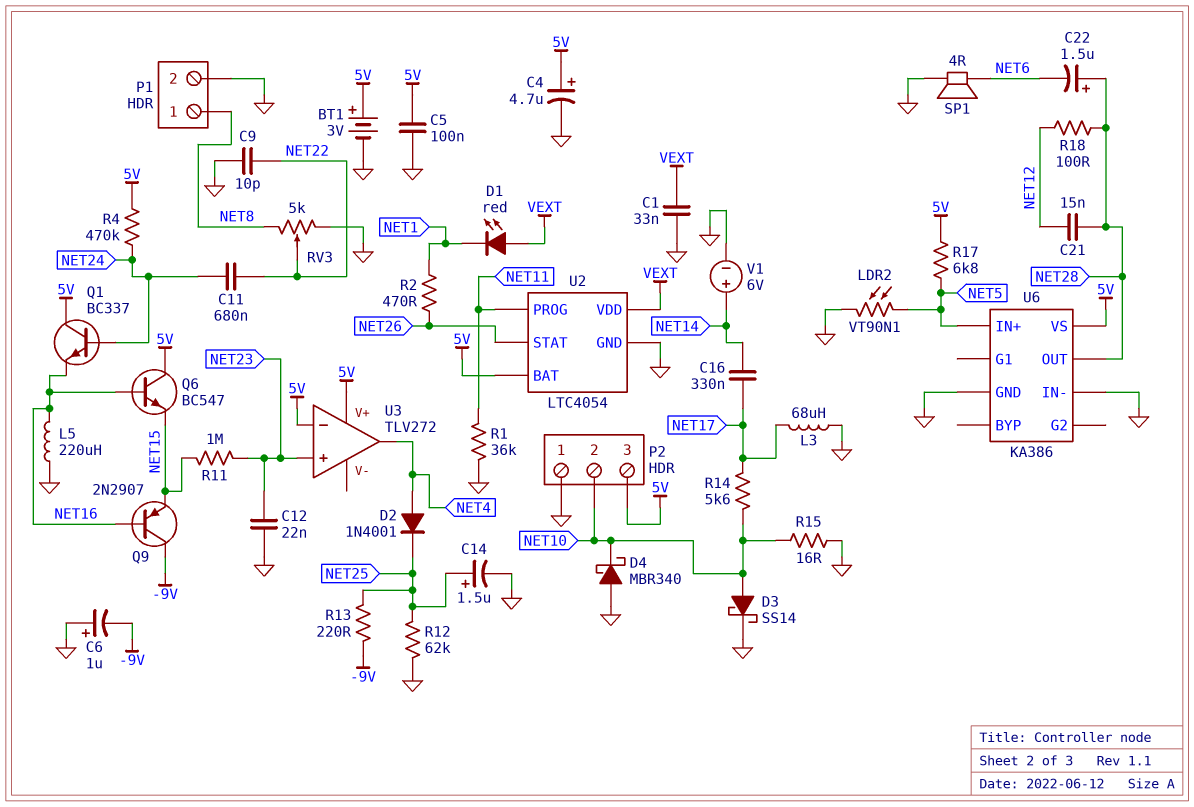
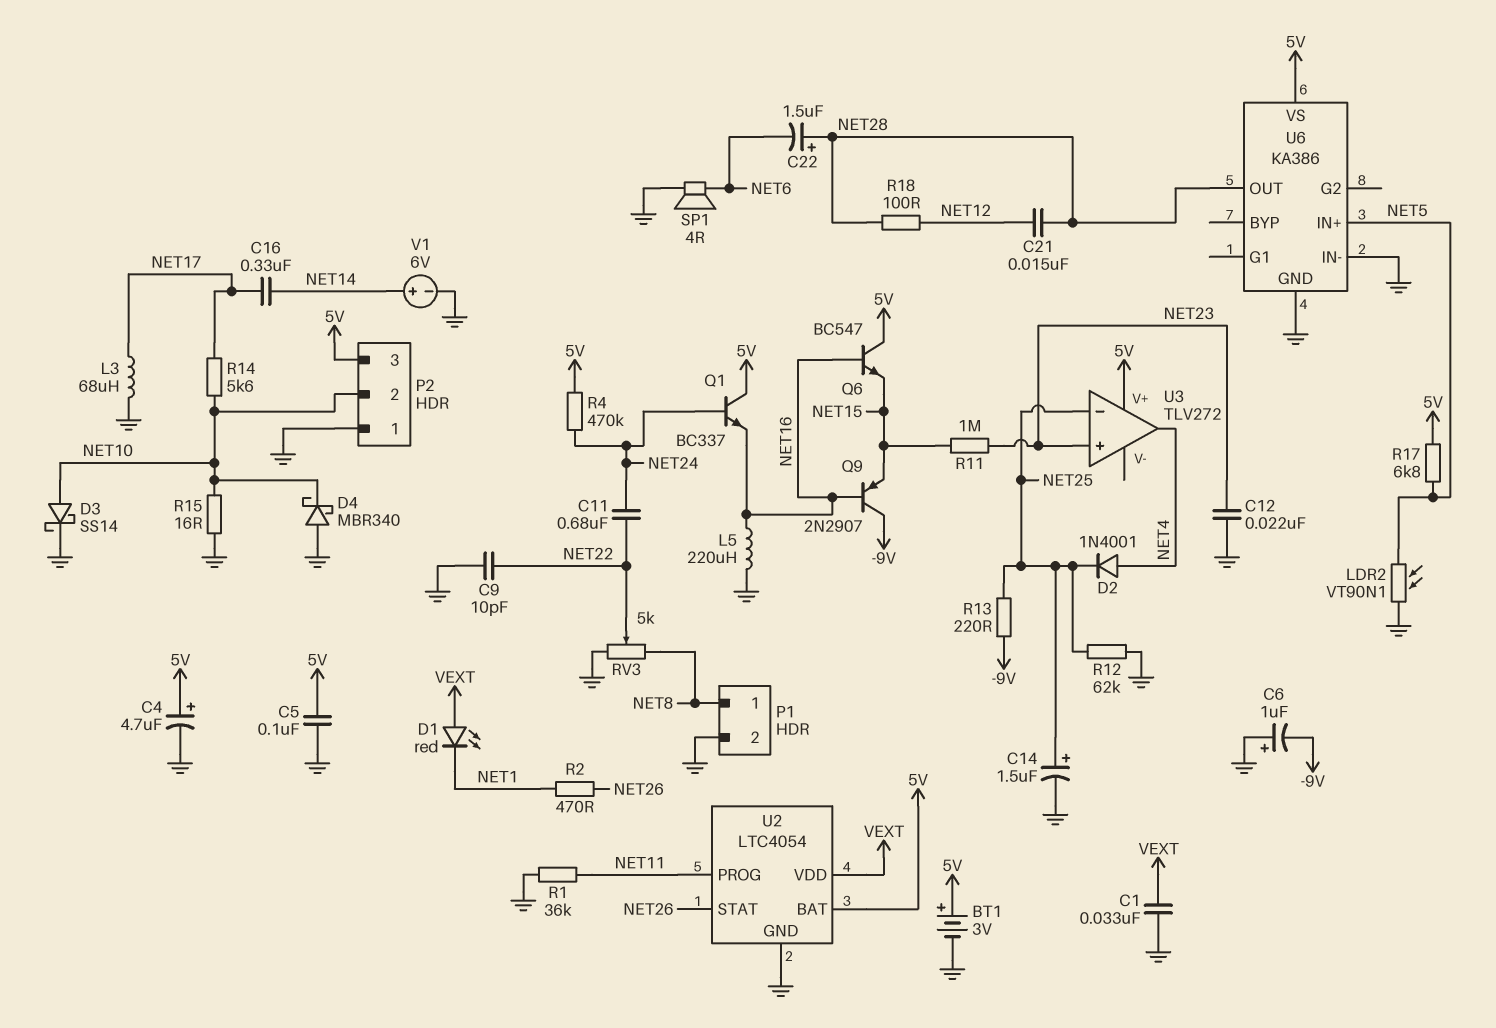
U3 pin in-: 5V -> NET25

